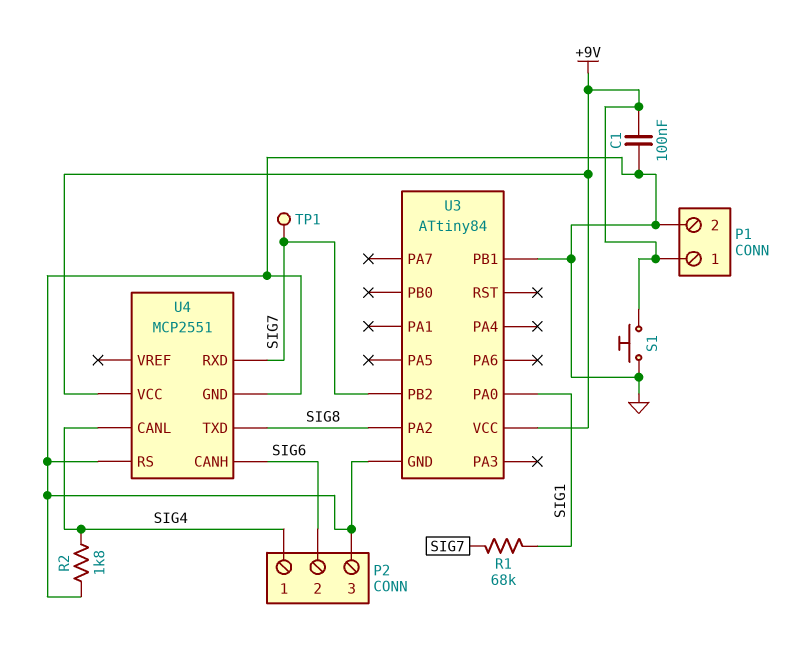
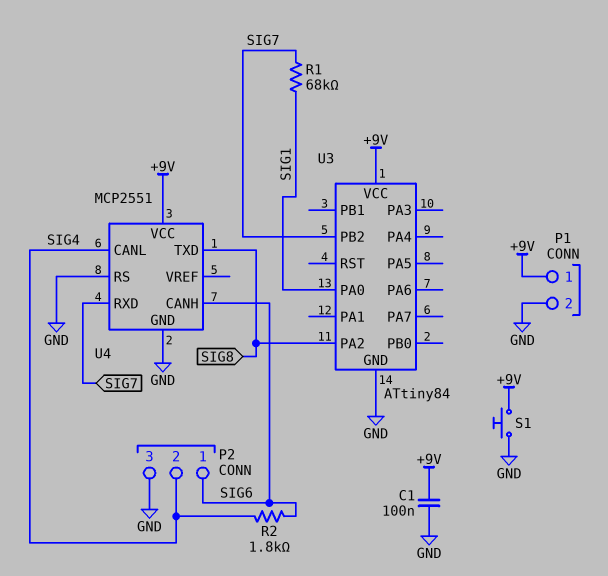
P2 pin 1: SIG4 -> SIG6
P2 pin 2: SIG6 -> SIG4
R2: 1.8k (GND, SIG4) -> 1.8k (SIG4, SIG6)
TP1: test point (SIG7) -> none
U3 pin PB1: GND -> none

